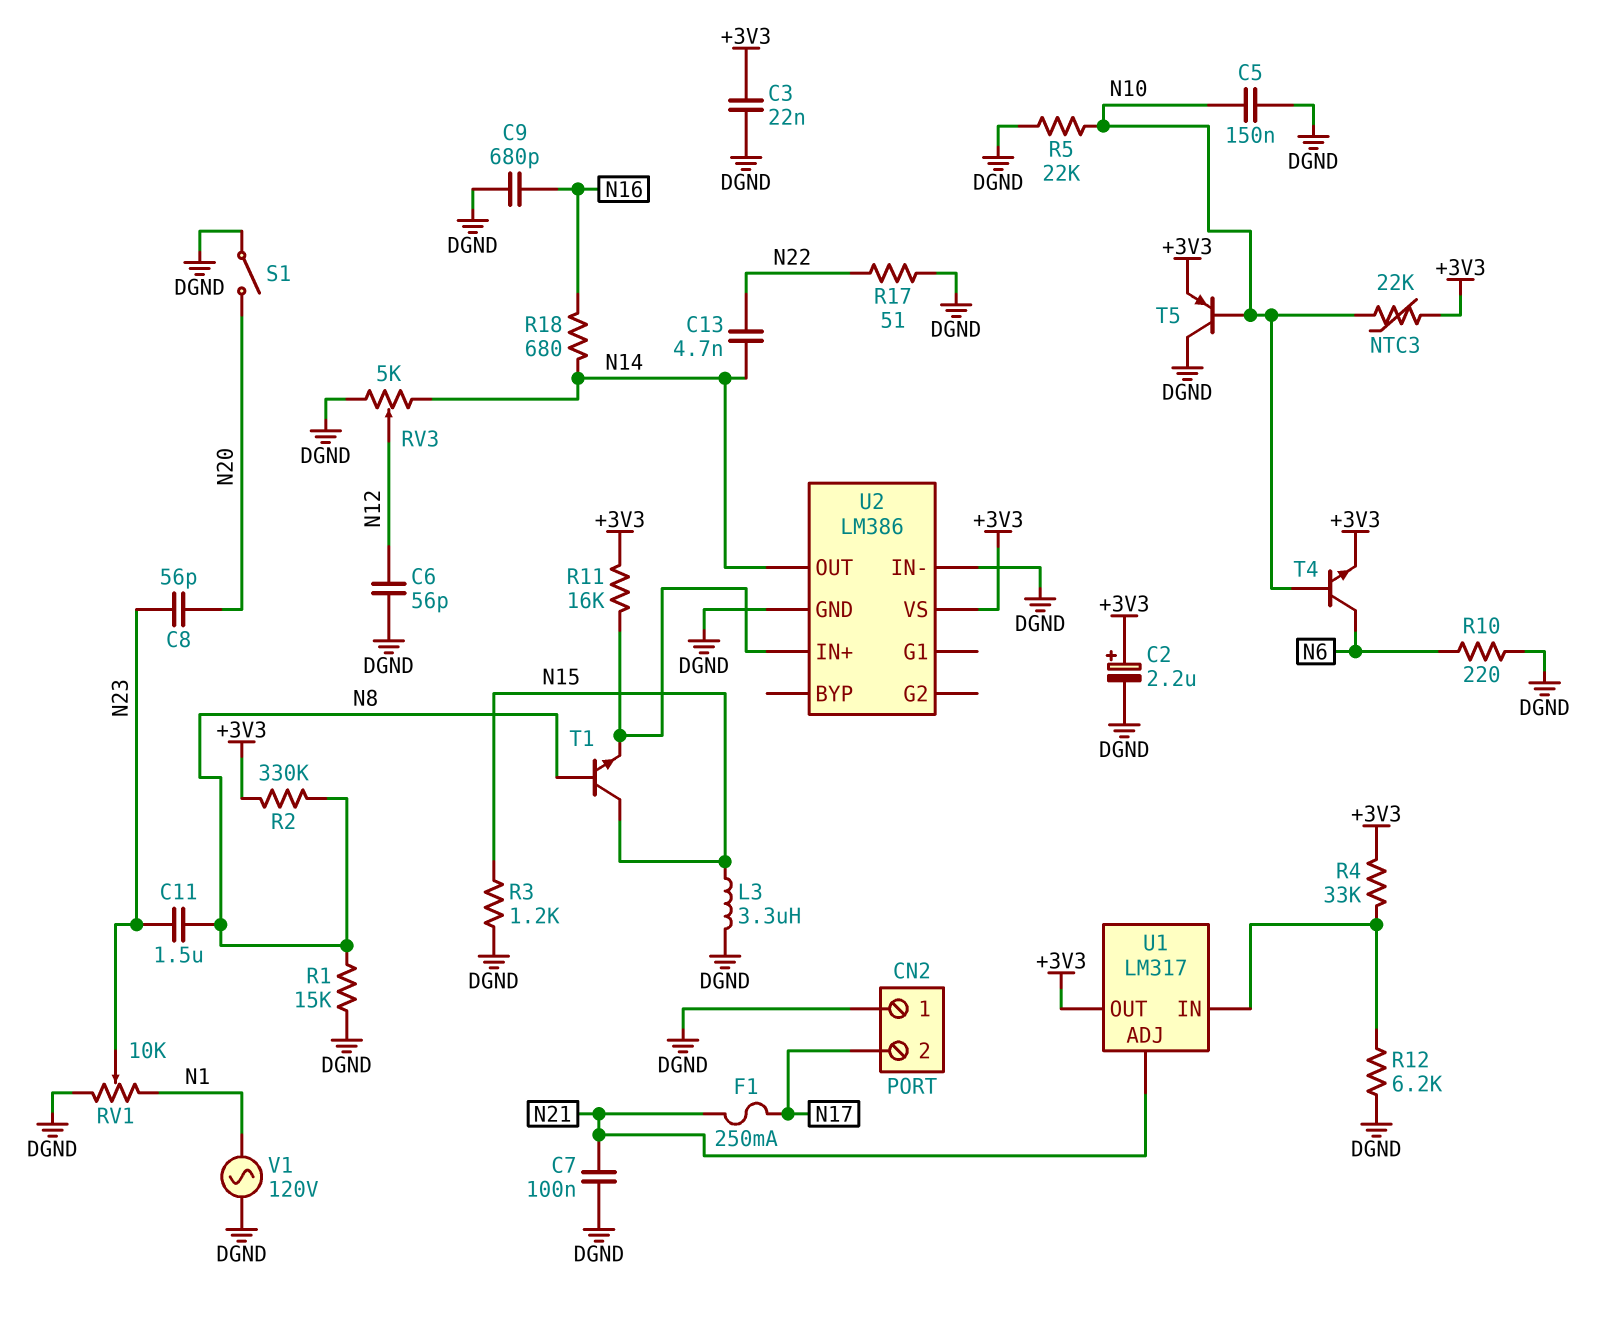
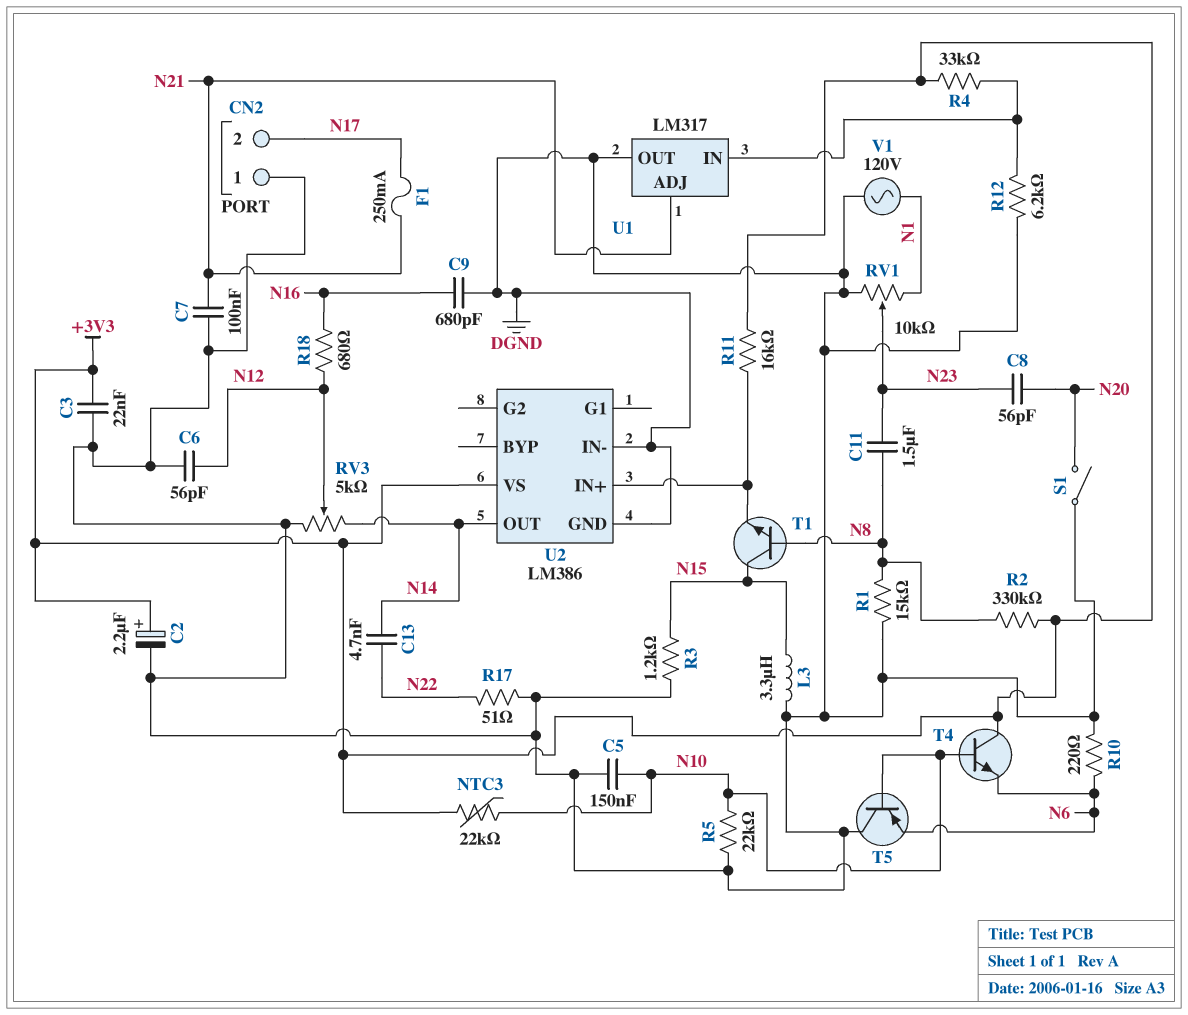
R18: 680 (N14, N16) -> 680 (N12, N16)
T4: NPN (B N10, C N6, E +3V3) -> NPN (B N10, C +3V3, E N6)
T5: PNP (B N10, C DGND, E +3V3) -> PNP (B N10, C DGND, E N6)
U1 pin OUT: +3V3 -> DGND

